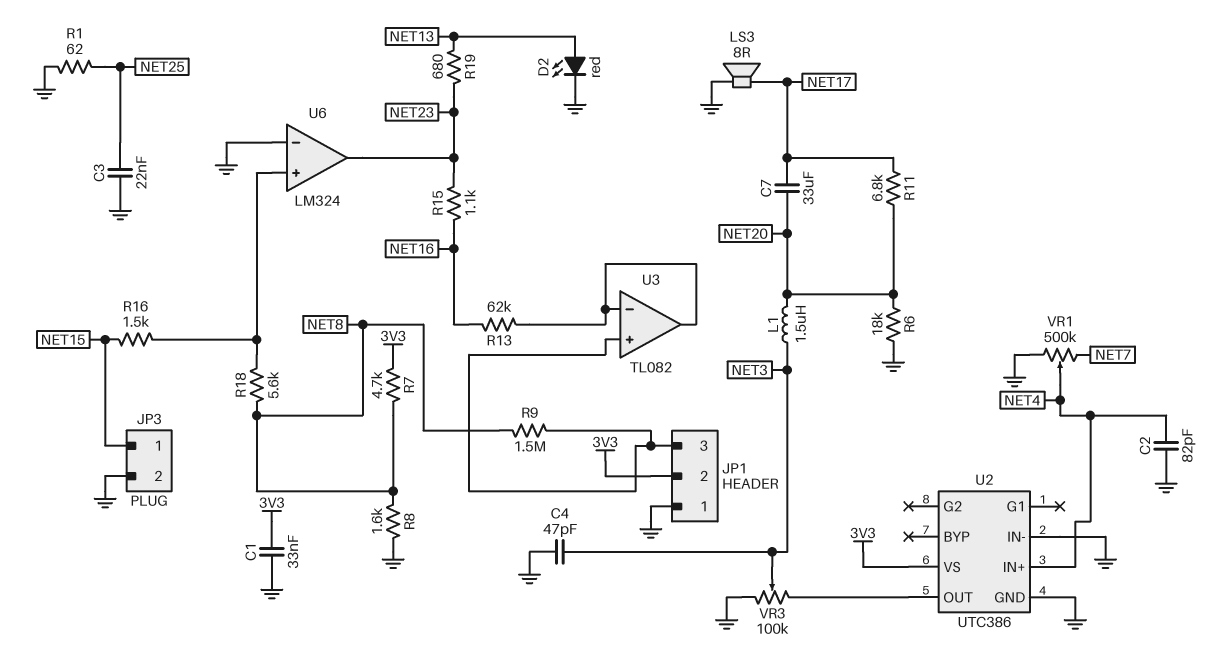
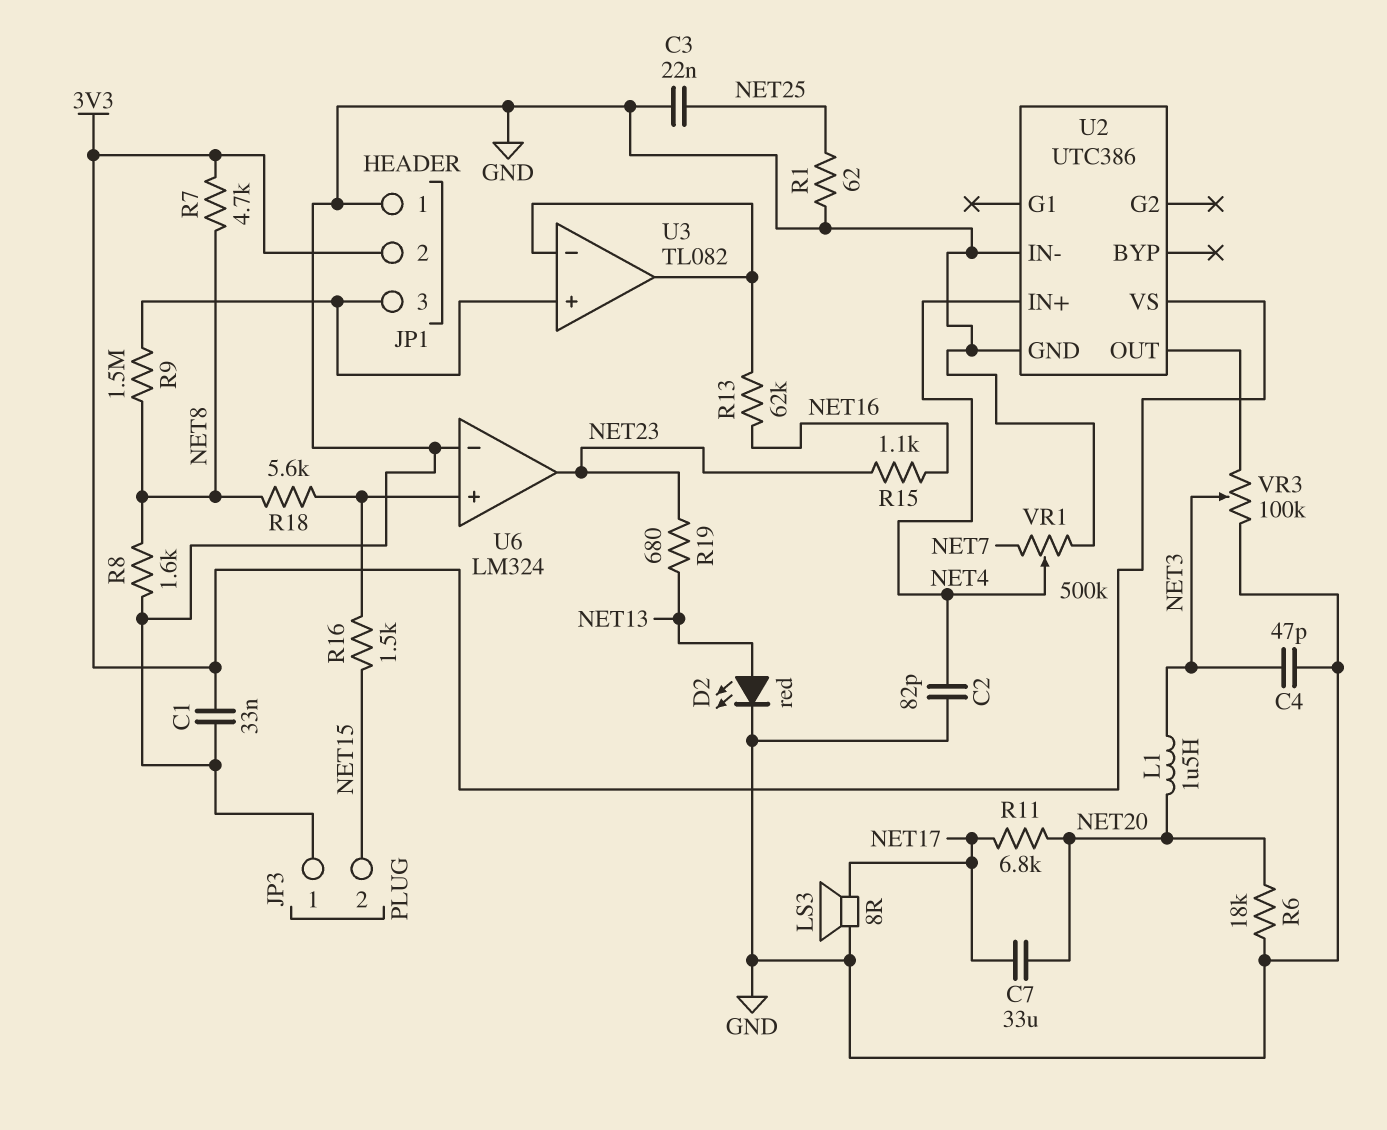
JP3 pin 1: NET15 -> GND
JP3 pin 2: GND -> NET15

